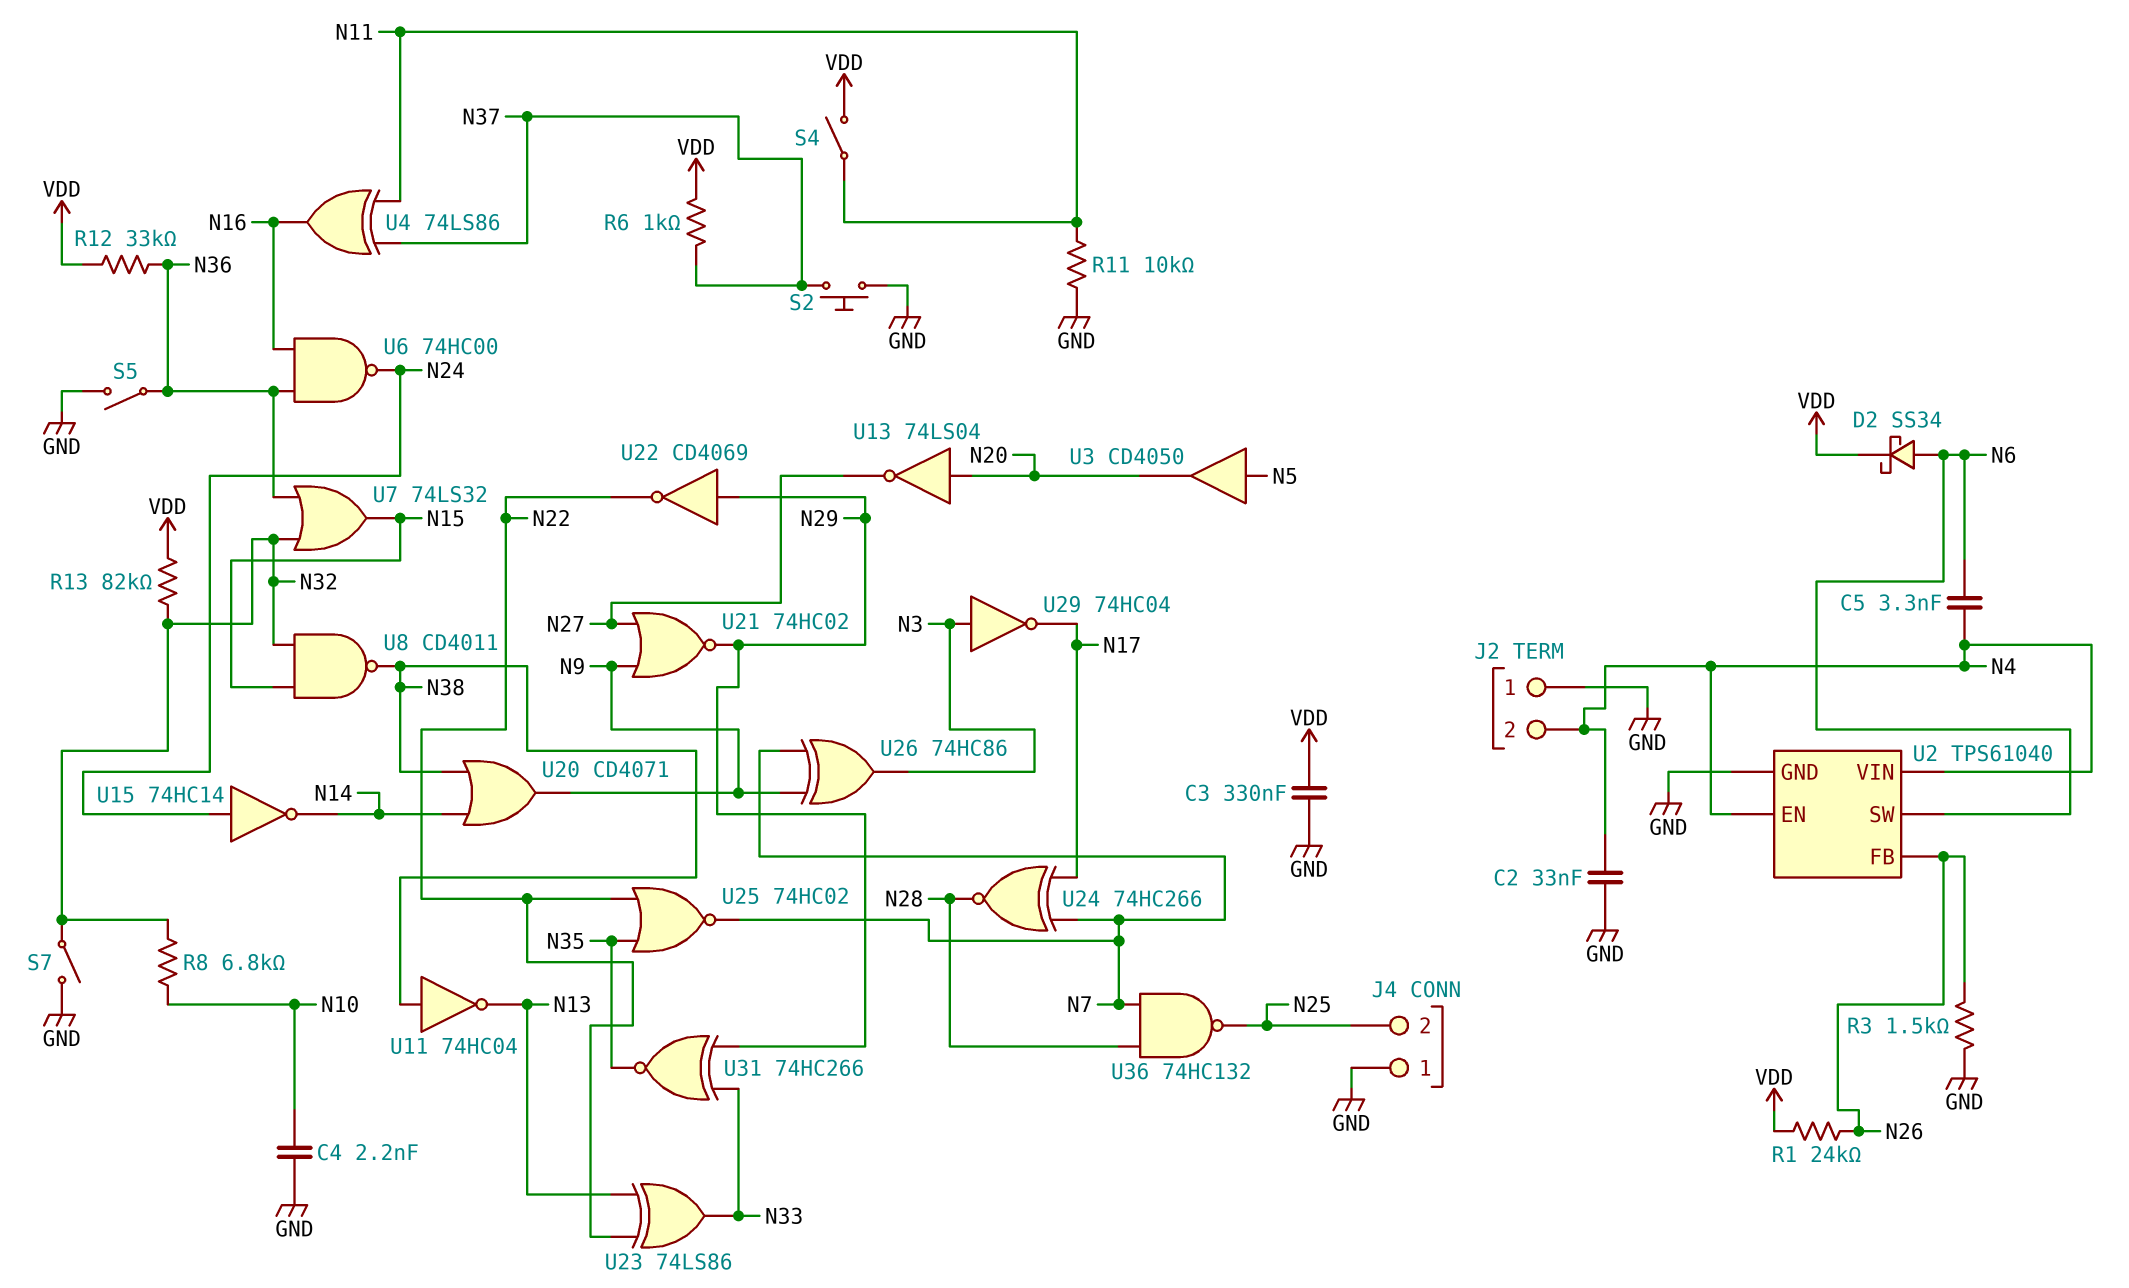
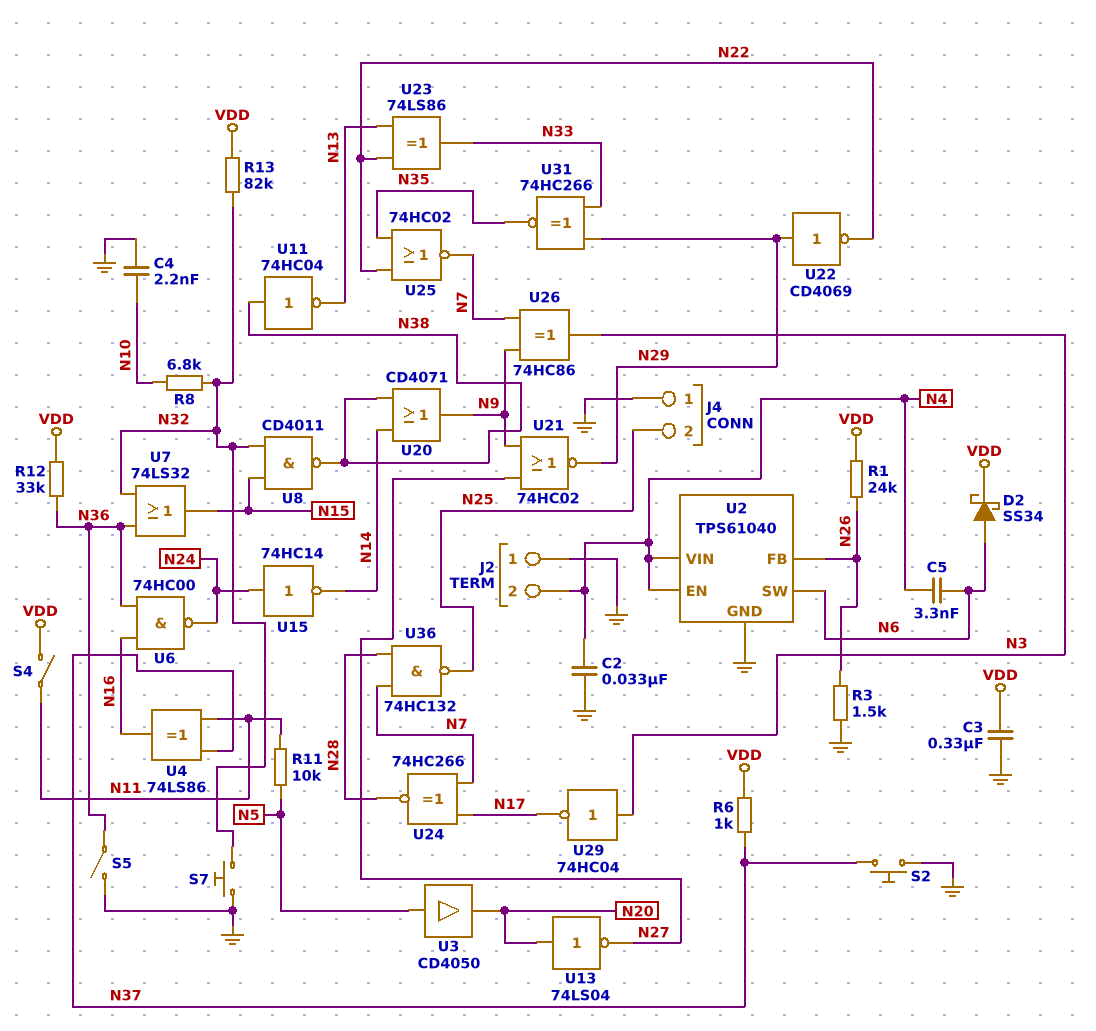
R11: 10k (GND, N11) -> 10k (N5, N11)
S7: switch (GND, N32) -> button (GND, N32)

